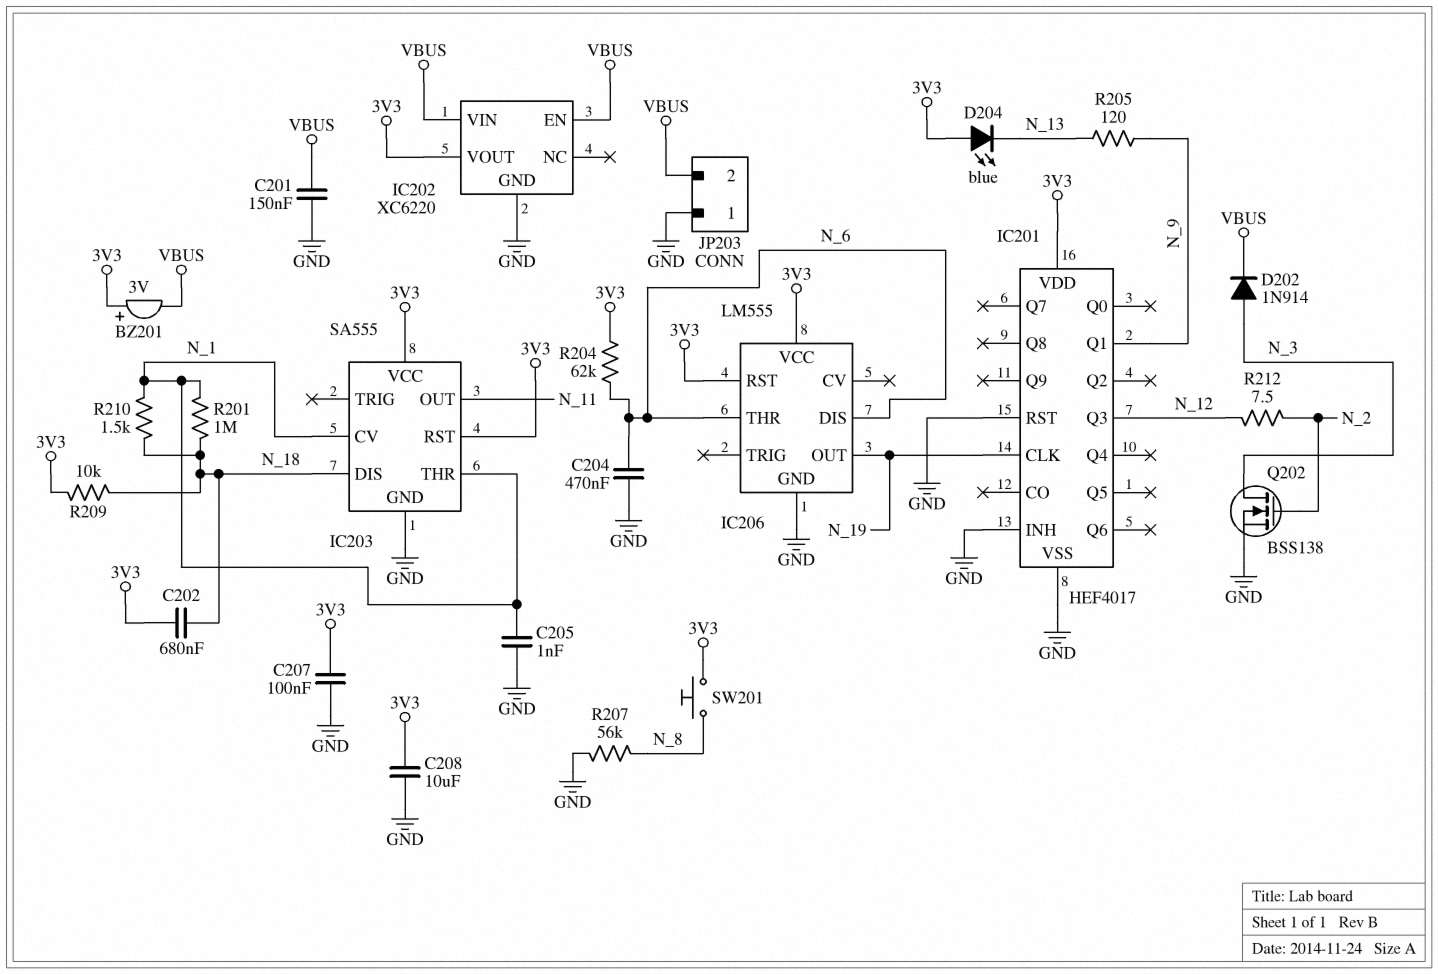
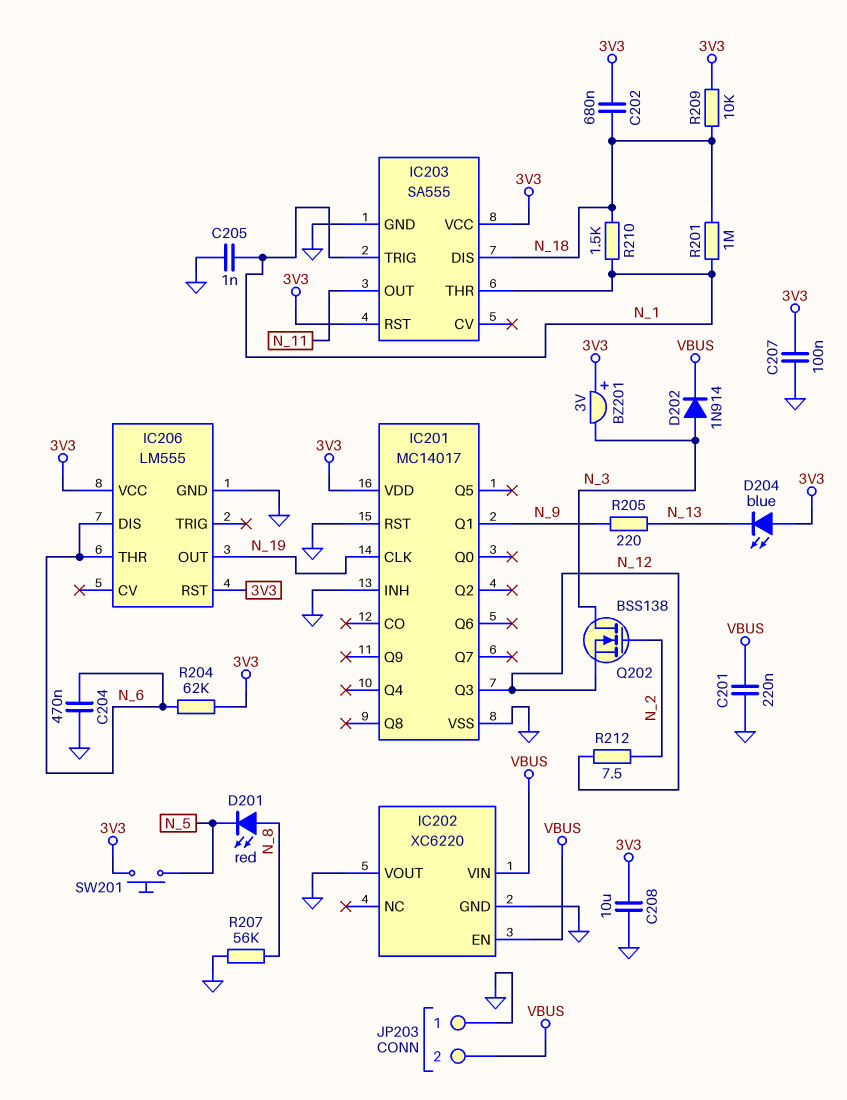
BZ201: buzzer 3V (plus 3V3, minus VBUS) -> buzzer 3V (plus 3V3, minus N_3)
C201: 150nF (GND, VBUS) -> 220nF (GND, VBUS)
D201: none -> LED red (A N_8, K N_5)
IC201: HEF4017 -> MC14017
IC202 pin VOUT: 3V3 -> GND
IC203 pin CV: N_1 -> none
IC203 pin TRIG: none -> N_1
Q202: NMOS BSS138 (G N_2, D N_3, S GND) -> NMOS BSS138 (G N_2, D N_3, S N_12)
R205: 120 (N_9, N_13) -> 220 (N_9, N_13)
SW201: button (3V3, N_8) -> button (3V3, N_5)

